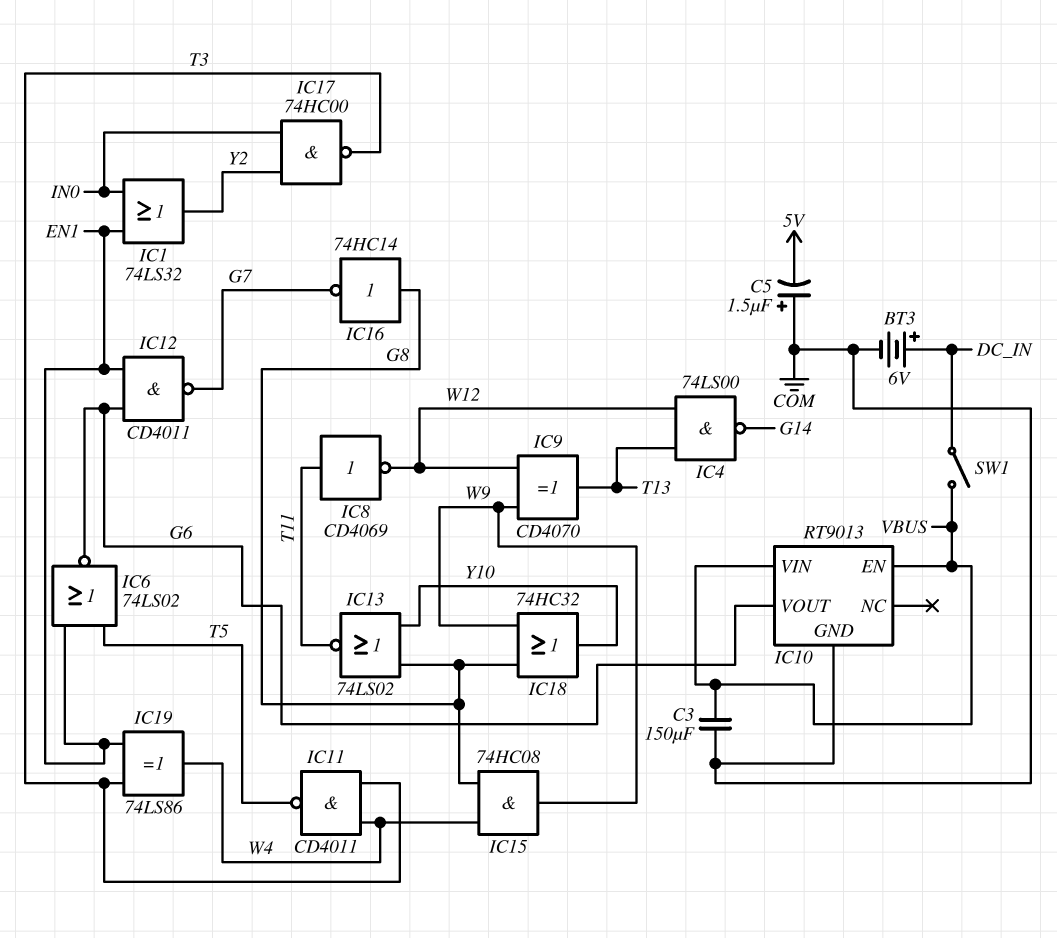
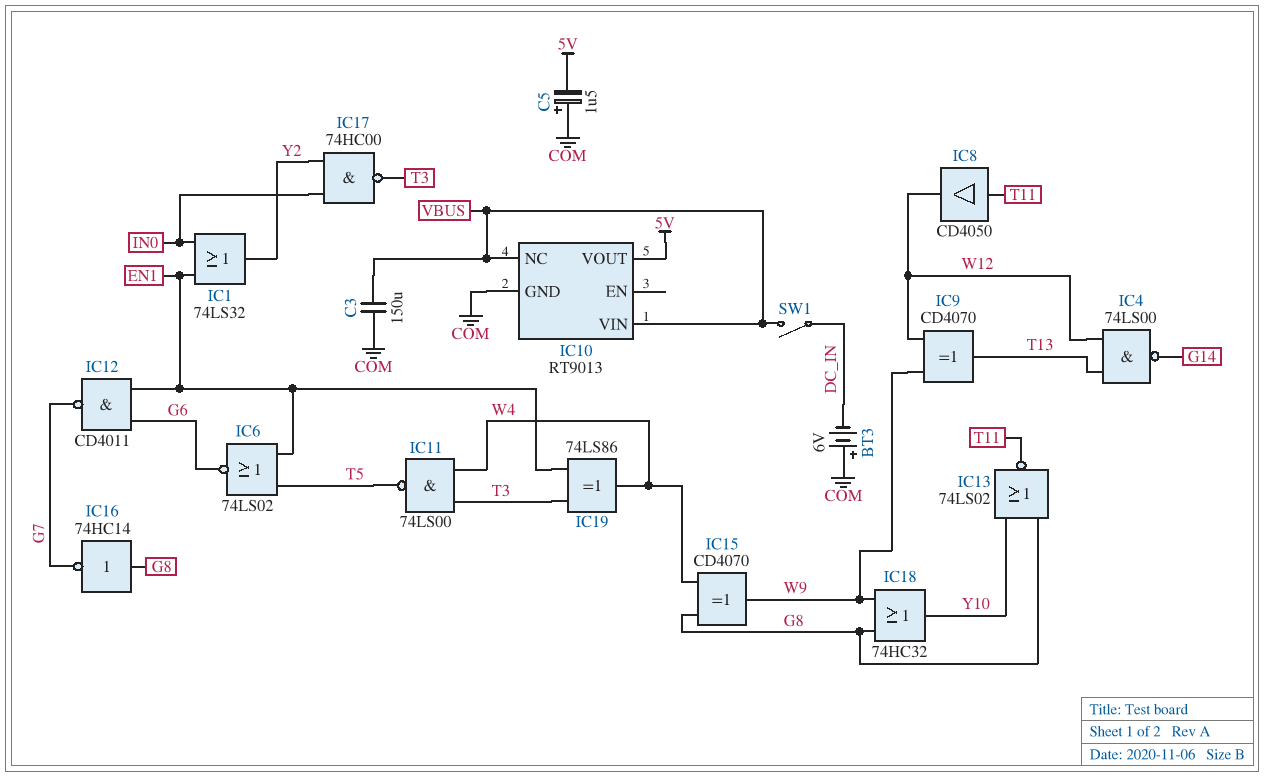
BT3: 6V (plus DC_IN, minus COM) -> 6V (plus COM, minus DC_IN)
IC8: NOT CD4069 (in T11, out W12) -> buffer CD4050 (in T11, out W12)
IC10 pin EN: VBUS -> none
IC10 pin NC: none -> VBUS
IC10 pin VOUT: G6 -> 5V
IC11: NAND CD4011 (in T3, in W4, out T5) -> NAND 74LS00 (in T3, in W4, out T5)
IC15: AND 74HC08 (in G8, in W4, out W9) -> XOR CD4070 (in G8, in W4, out W9)

